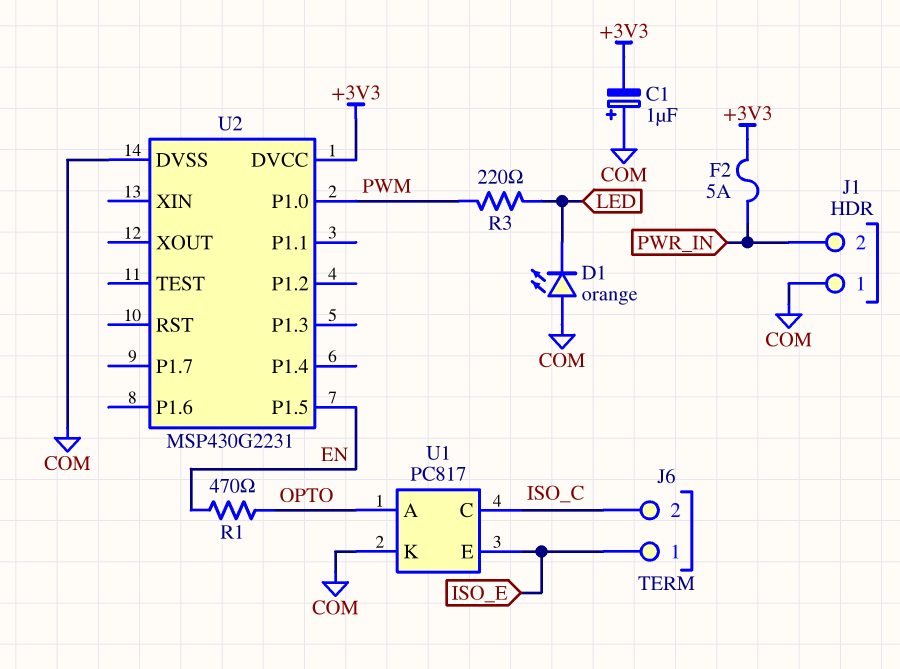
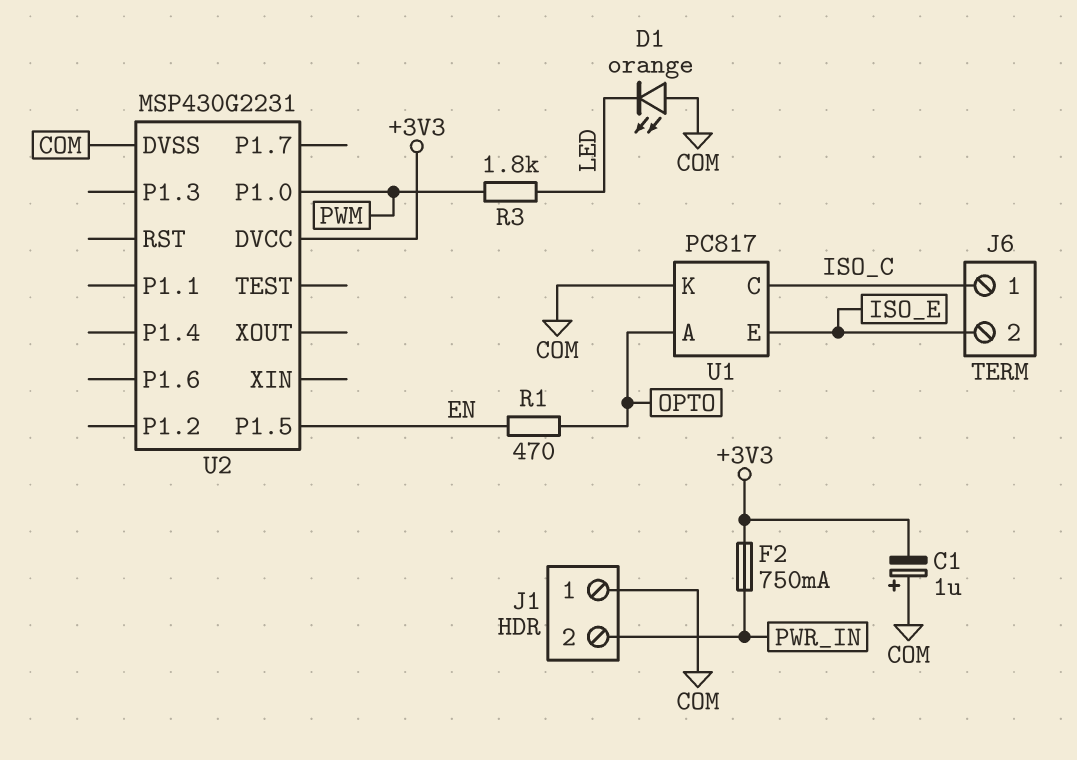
F2: 5A (+3V3, PWR_IN) -> 750mA (+3V3, PWR_IN)
J6 pin 1: ISO_E -> ISO_C
J6 pin 2: ISO_C -> ISO_E
R3: 220 (LED, PWM) -> 1.8k (LED, PWM)

